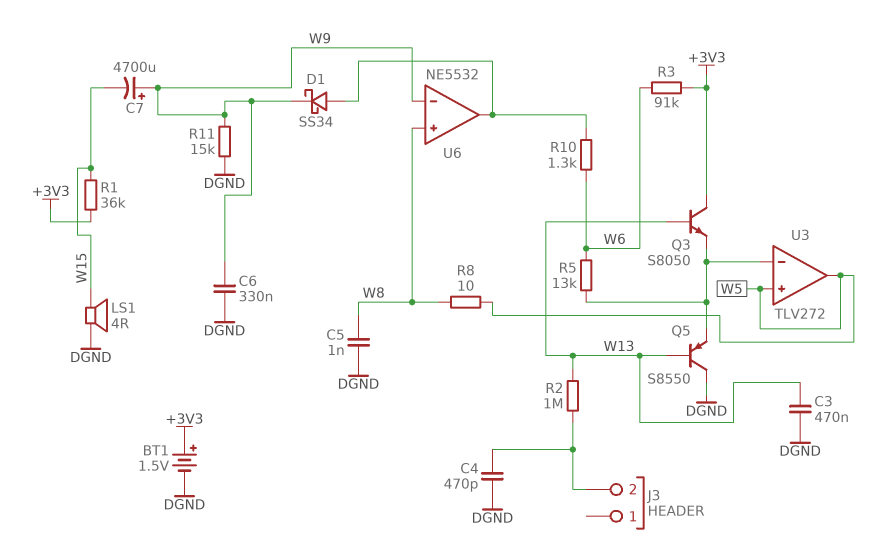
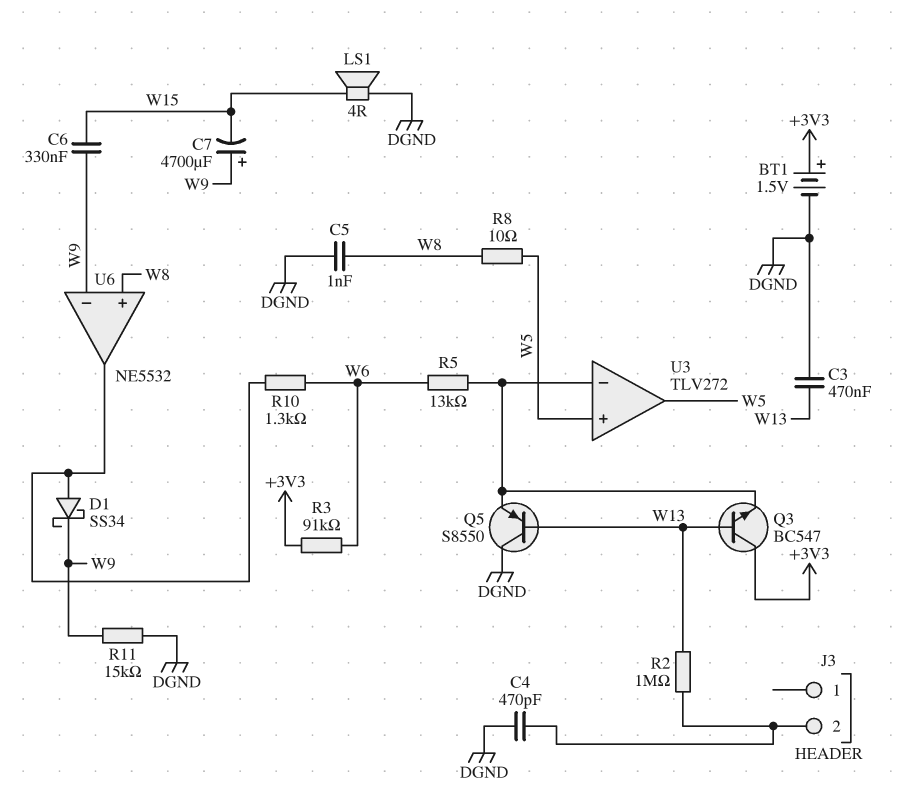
C6: 330nF (DGND, W9) -> 330nF (W9, W15)
Q3: NPN S8050 (B W13, C +3V3, E U3/in-) -> NPN BC547 (B W13, C +3V3, E U3/in-)
R1: 36k (+3V3, W15) -> none

